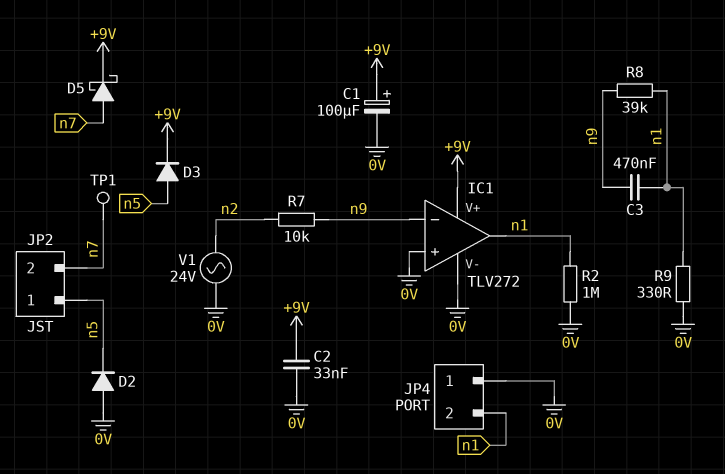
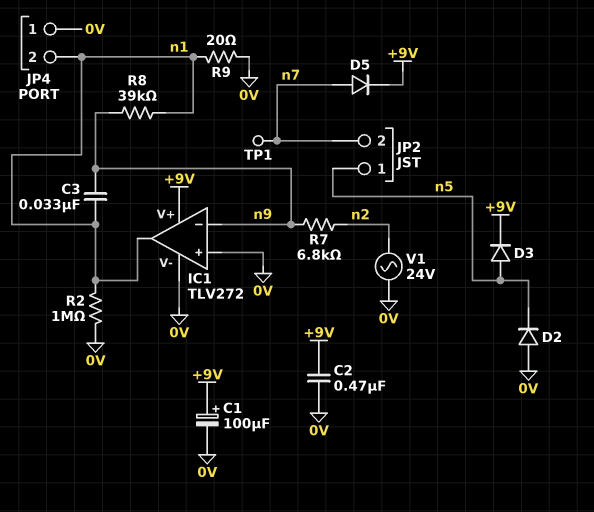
C2: 33nF (+9V, 0V) -> 470nF (+9V, 0V)
C3: 470nF (n1, n9) -> 33nF (n1, n9)
D5: schottky (A n7, K +9V) -> diode (A n7, K +9V)
R7: 10k (n2, n9) -> 6.8k (n2, n9)
R9: 330 (0V, n1) -> 20 (0V, n1)

